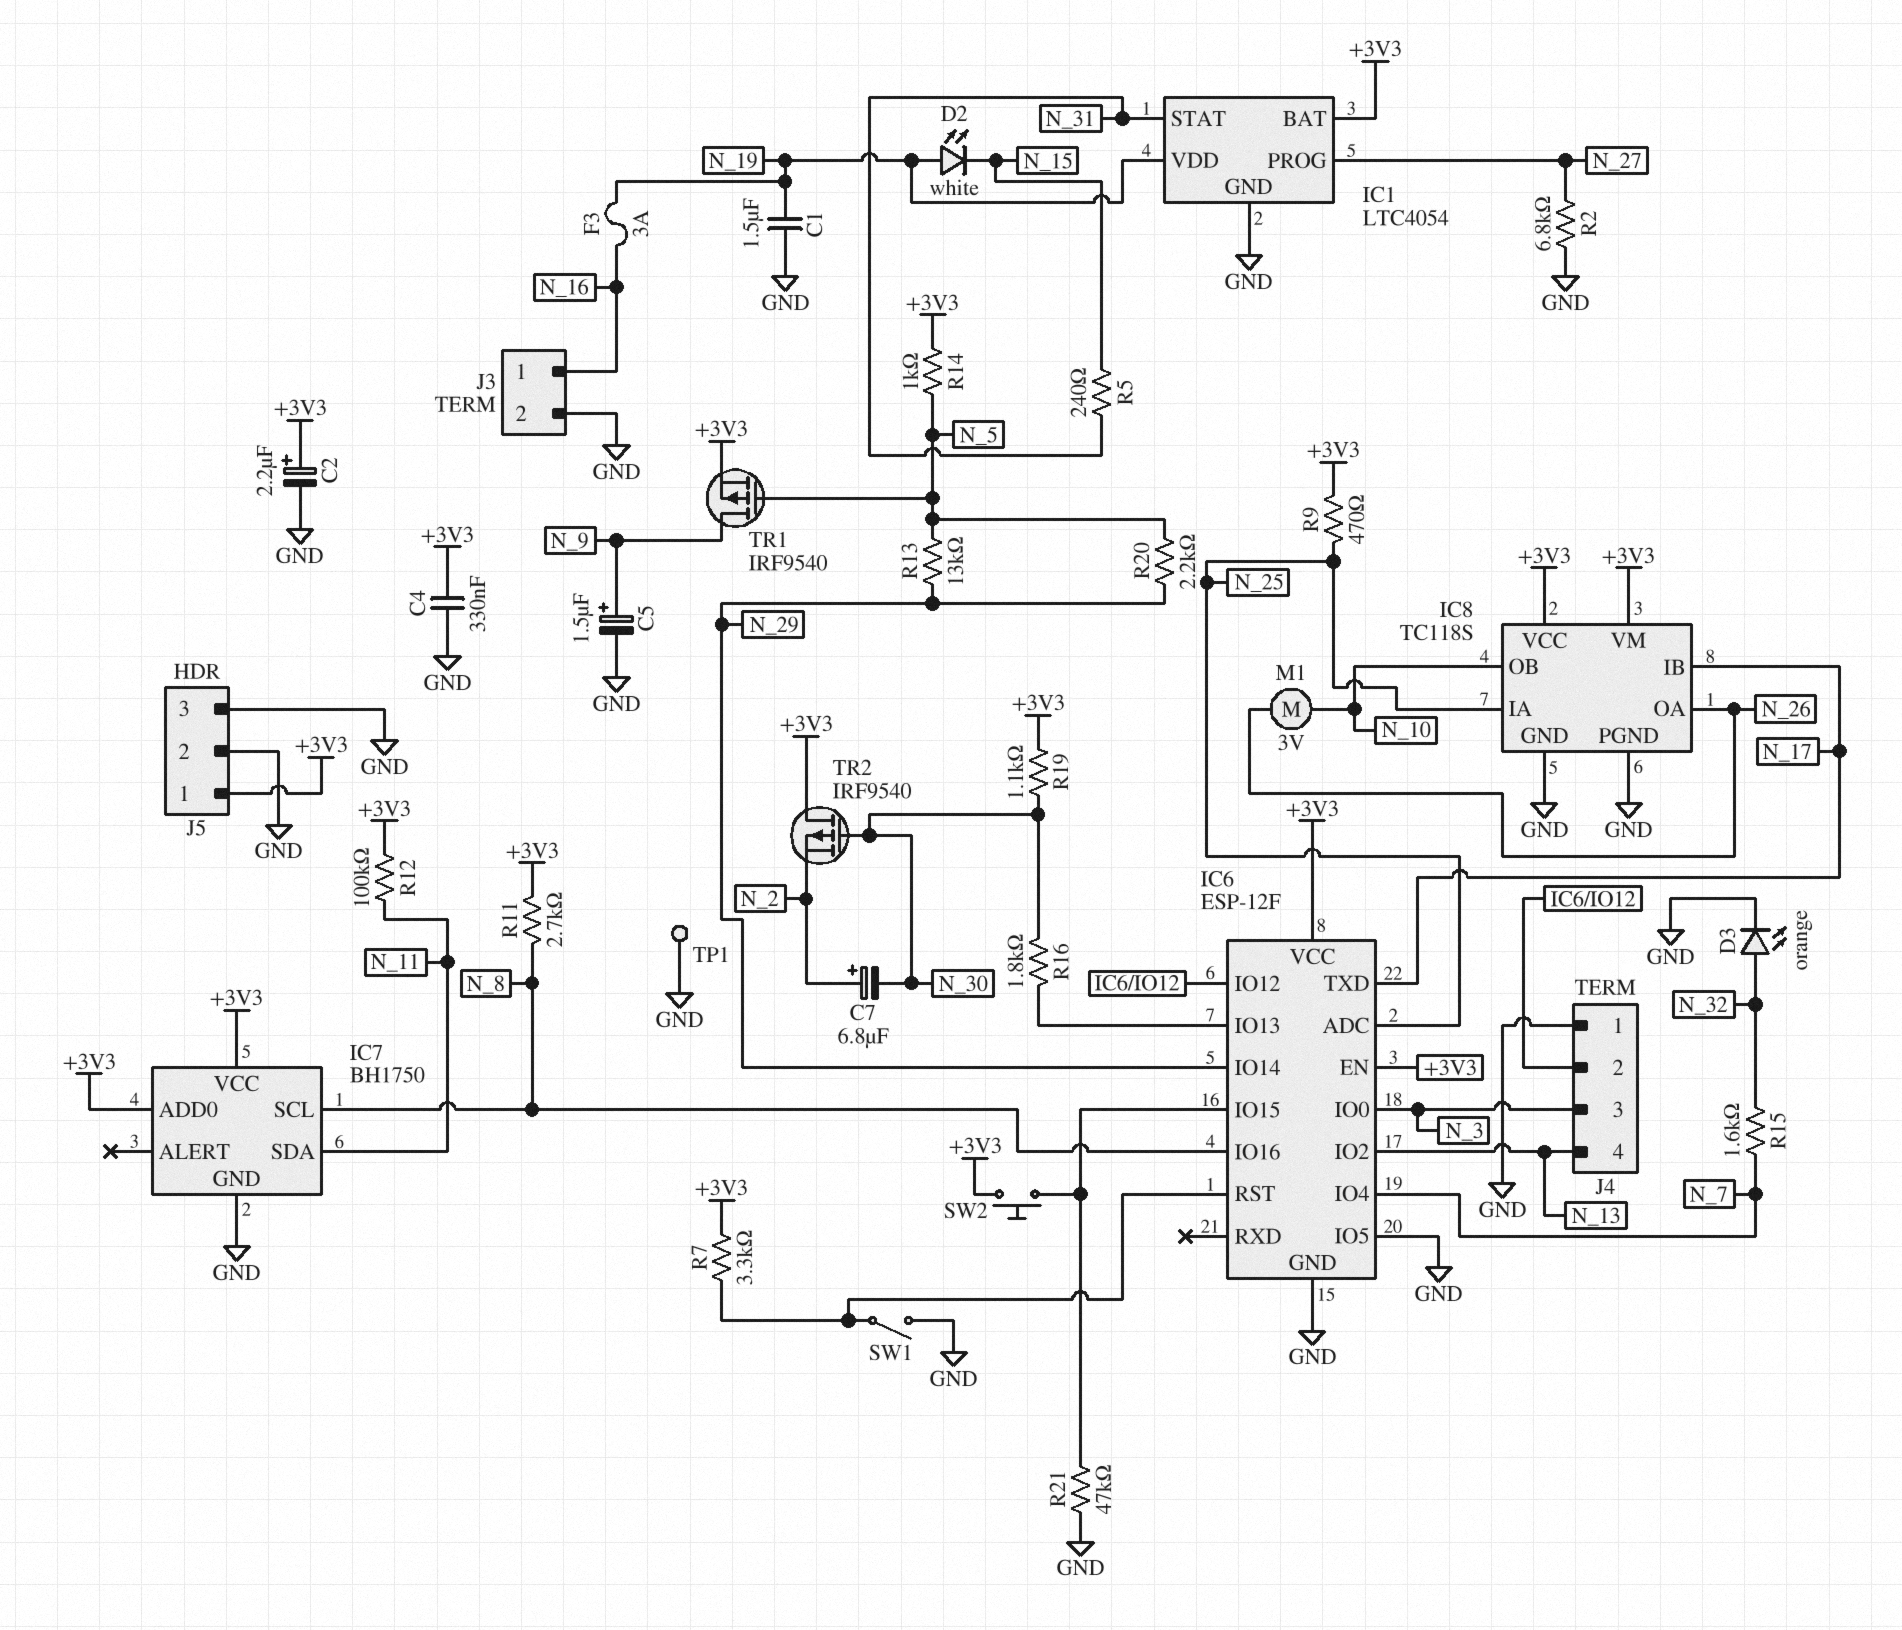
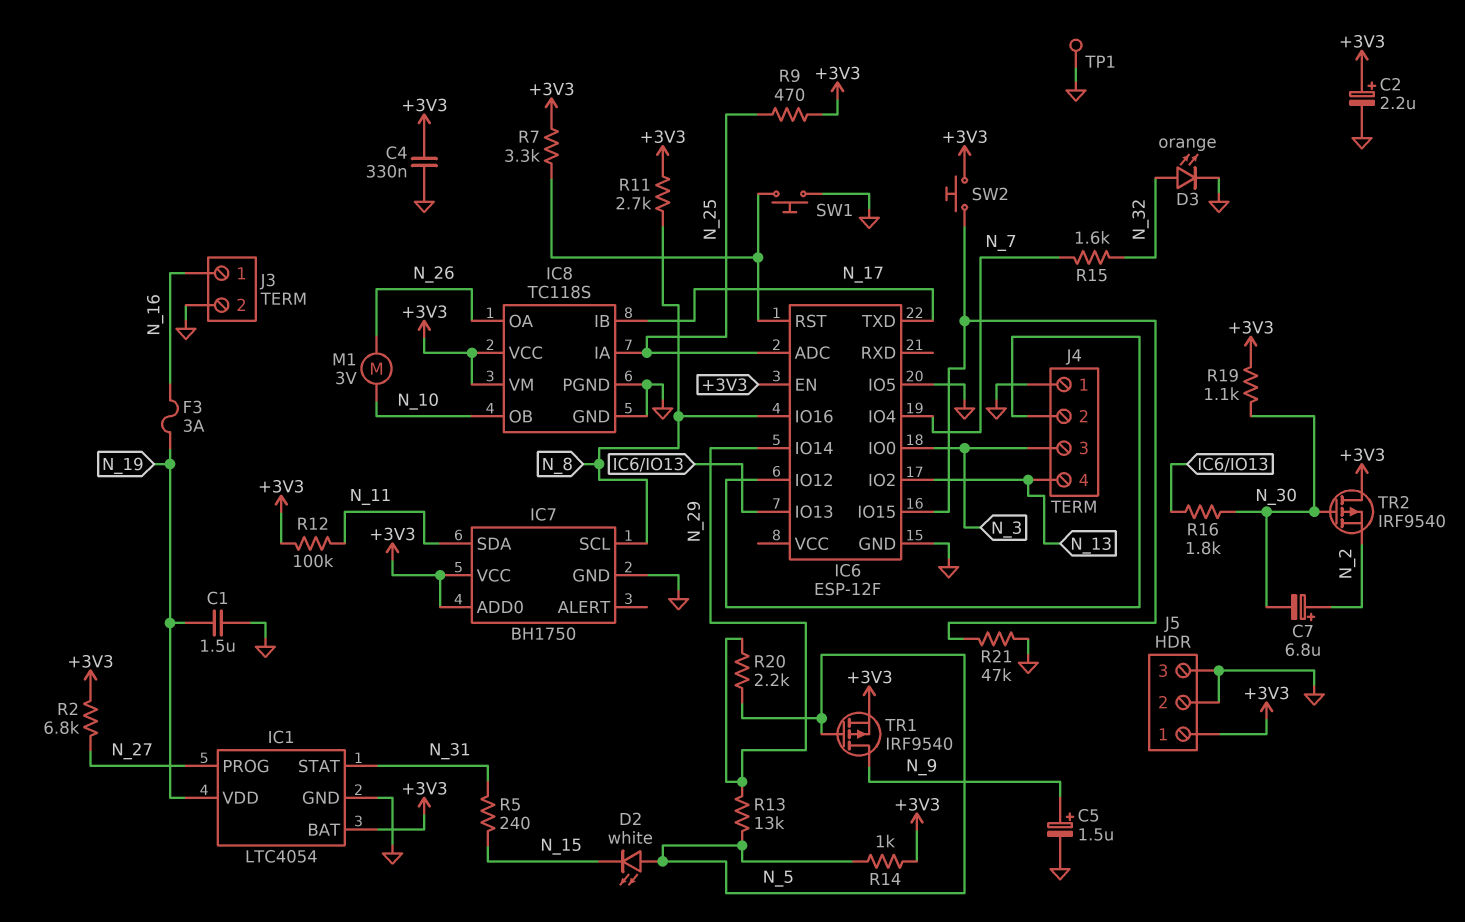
D2: LED white (A N_19, K N_15) -> LED white (A N_5, K N_15)
IC6 pin VCC: +3V3 -> none
R2: 6.8k (GND, N_27) -> 6.8k (+3V3, N_27)
SW1: switch (GND, IC6/RST) -> button (GND, IC6/RST)

